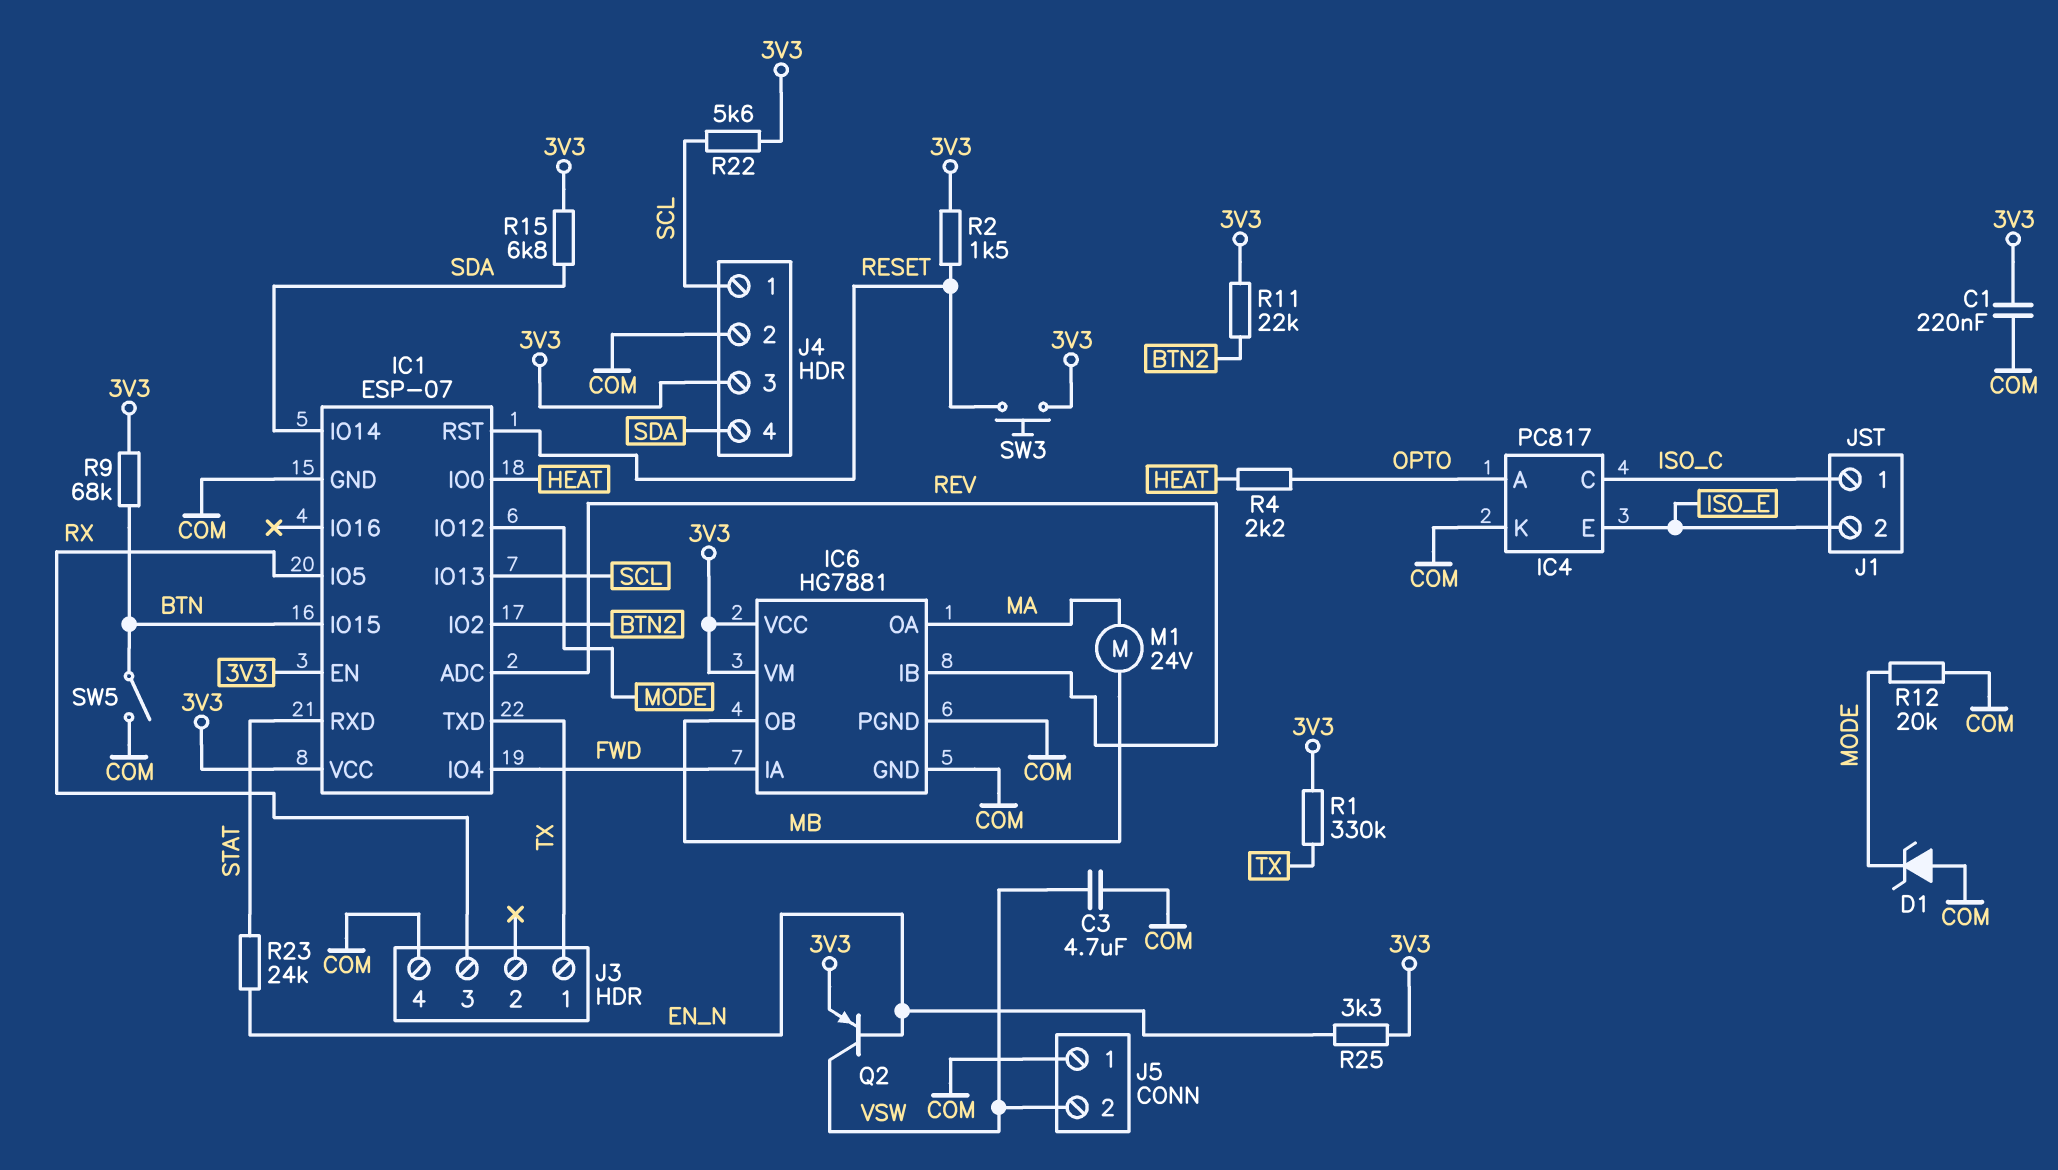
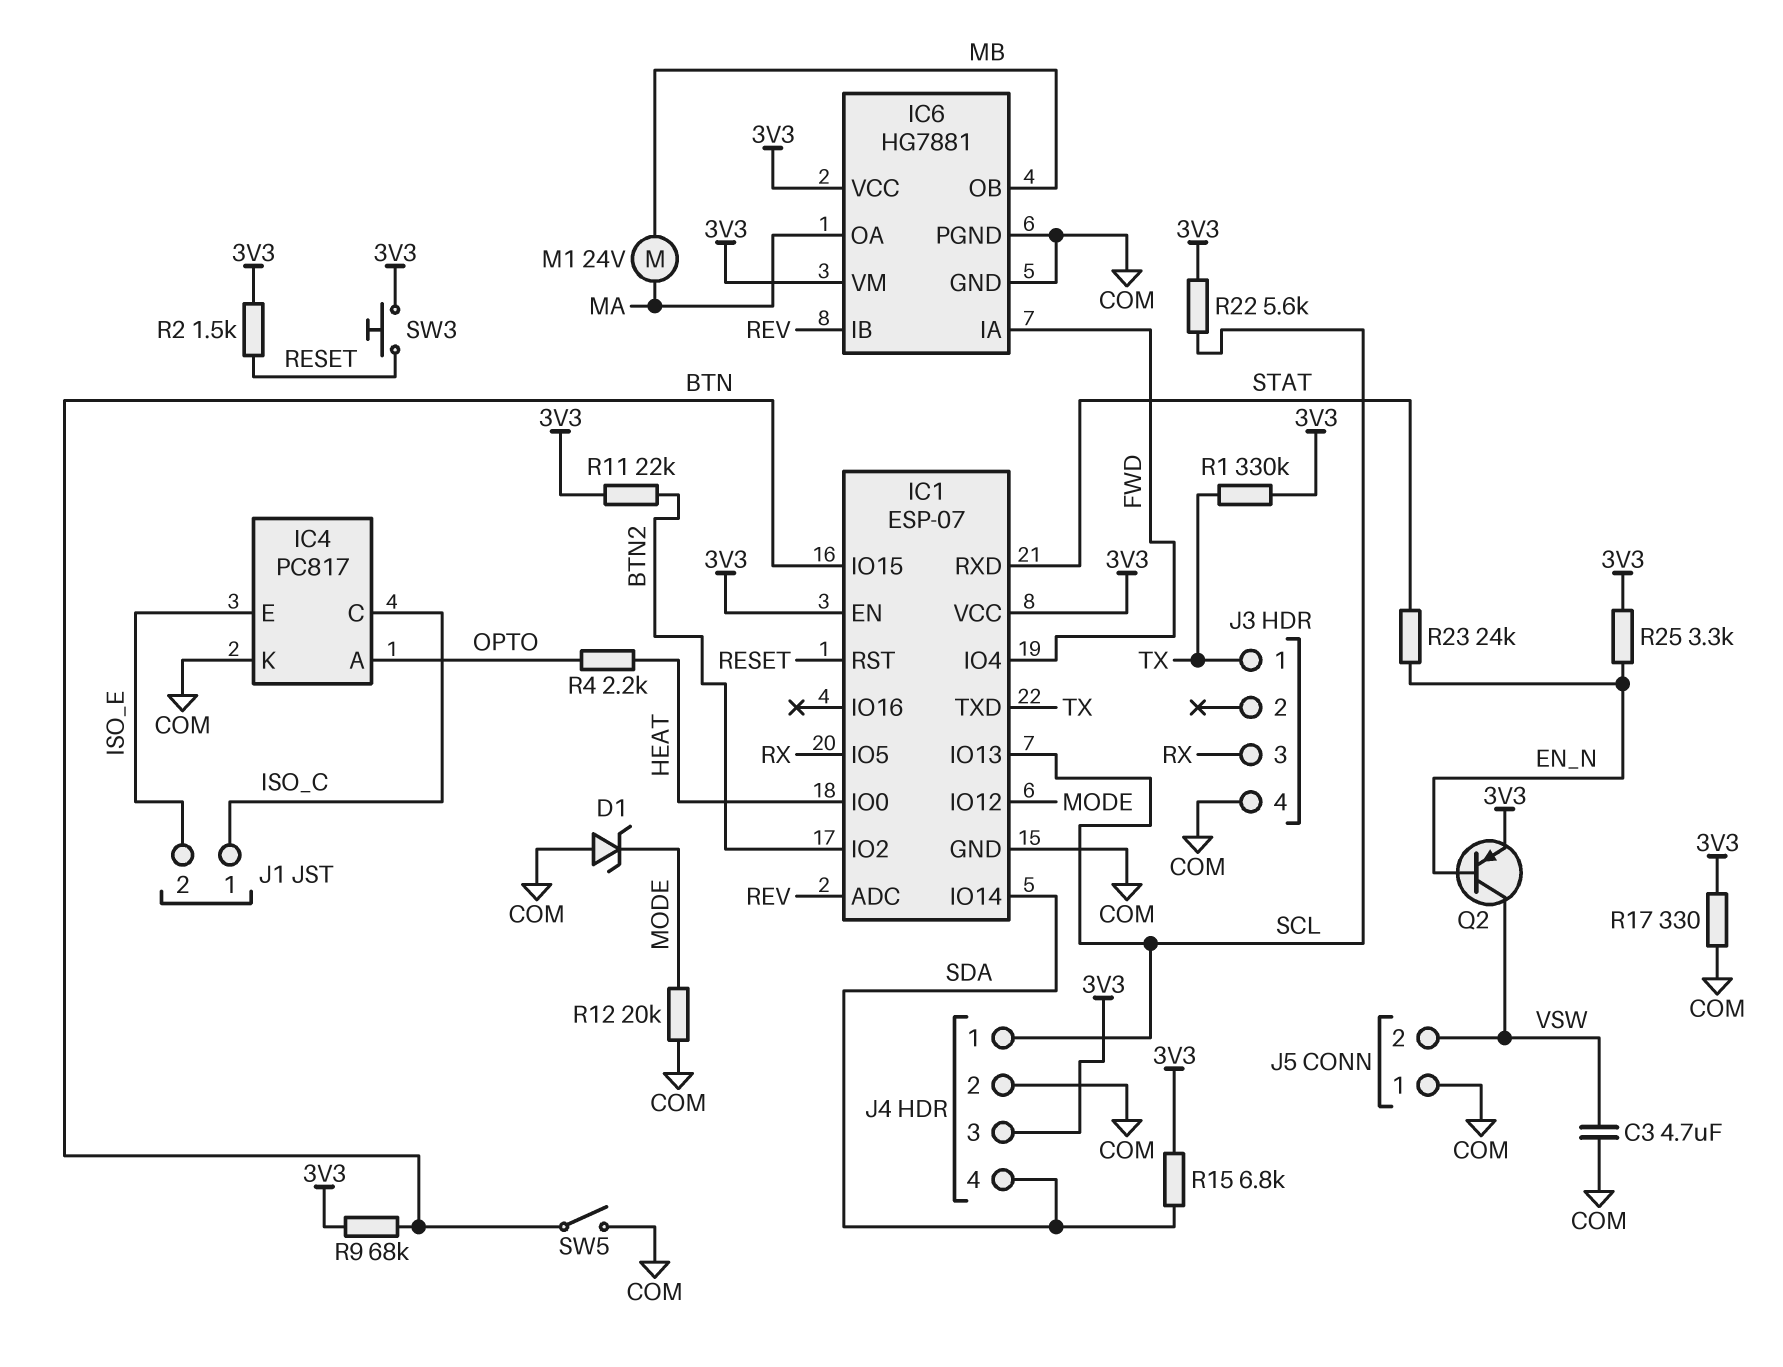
C1: 220nF (3V3, COM) -> none
R17: none -> 330 (3V3, COM)

